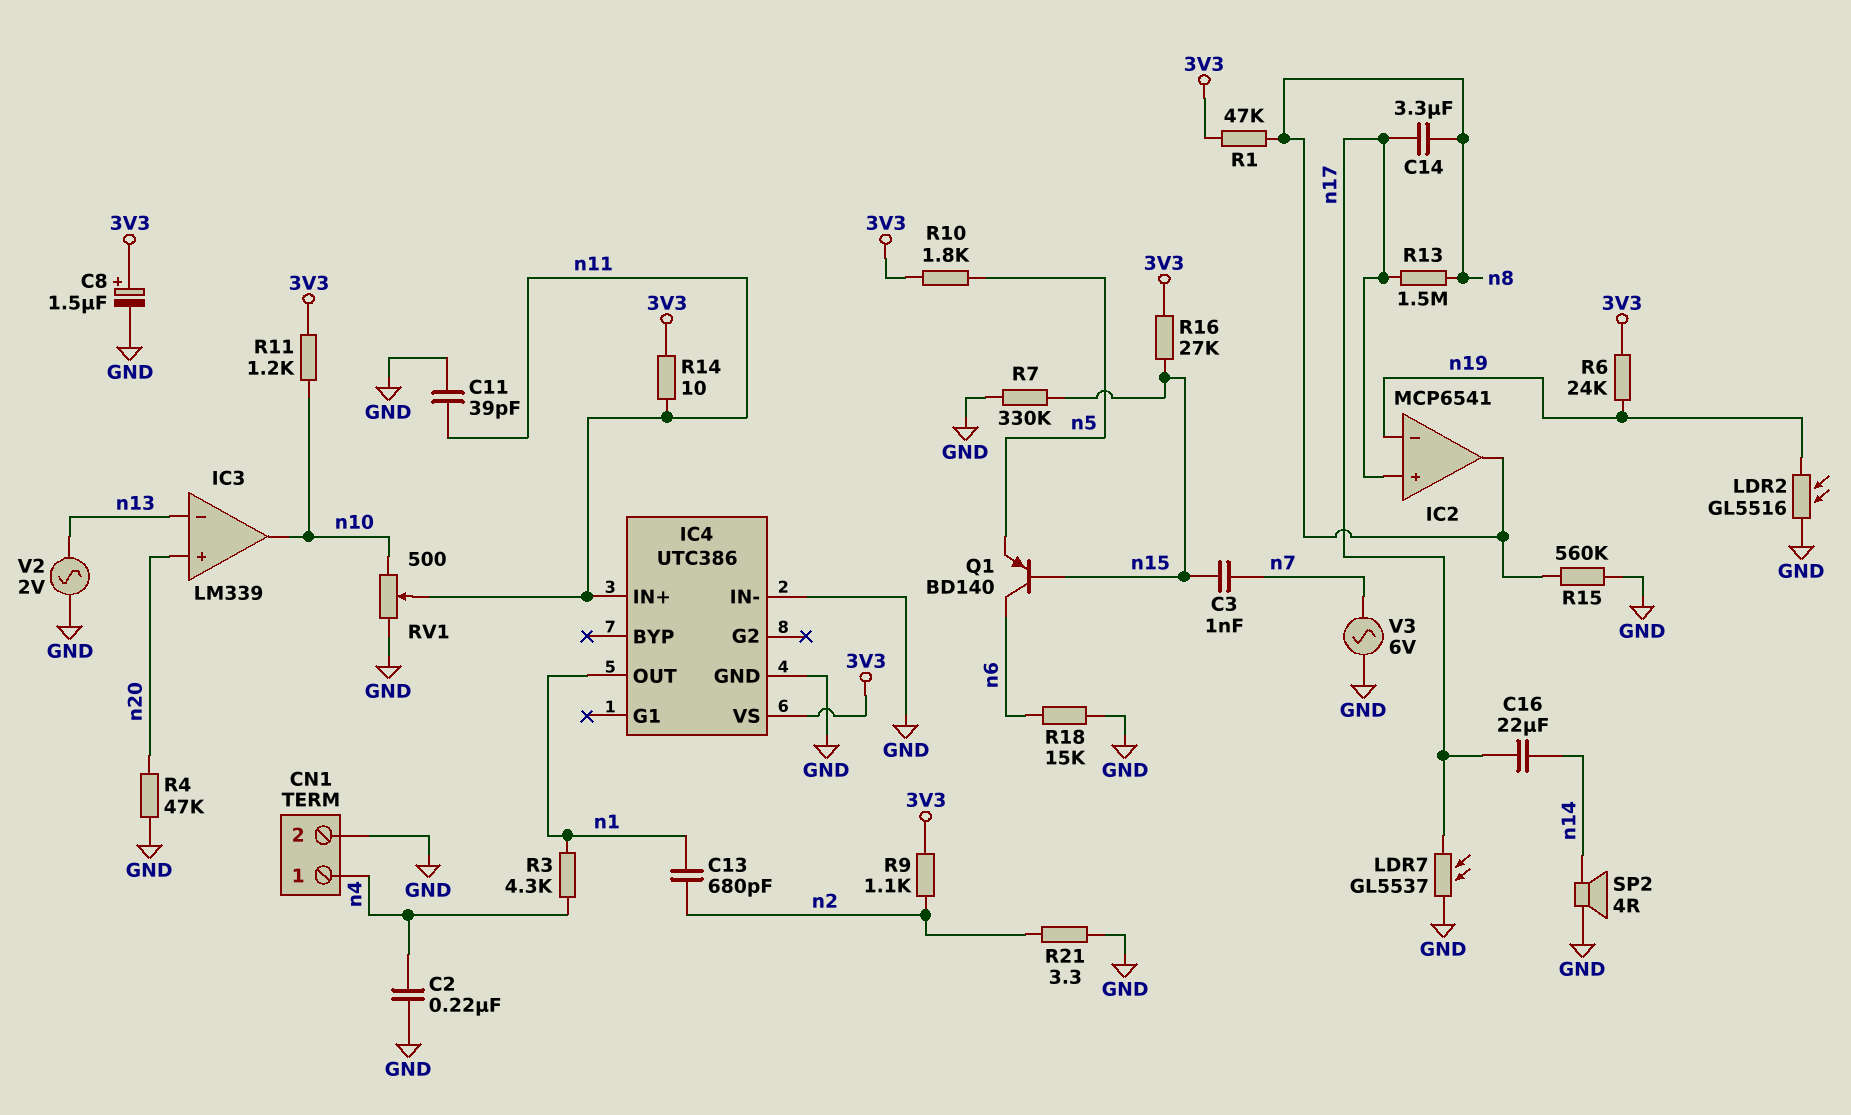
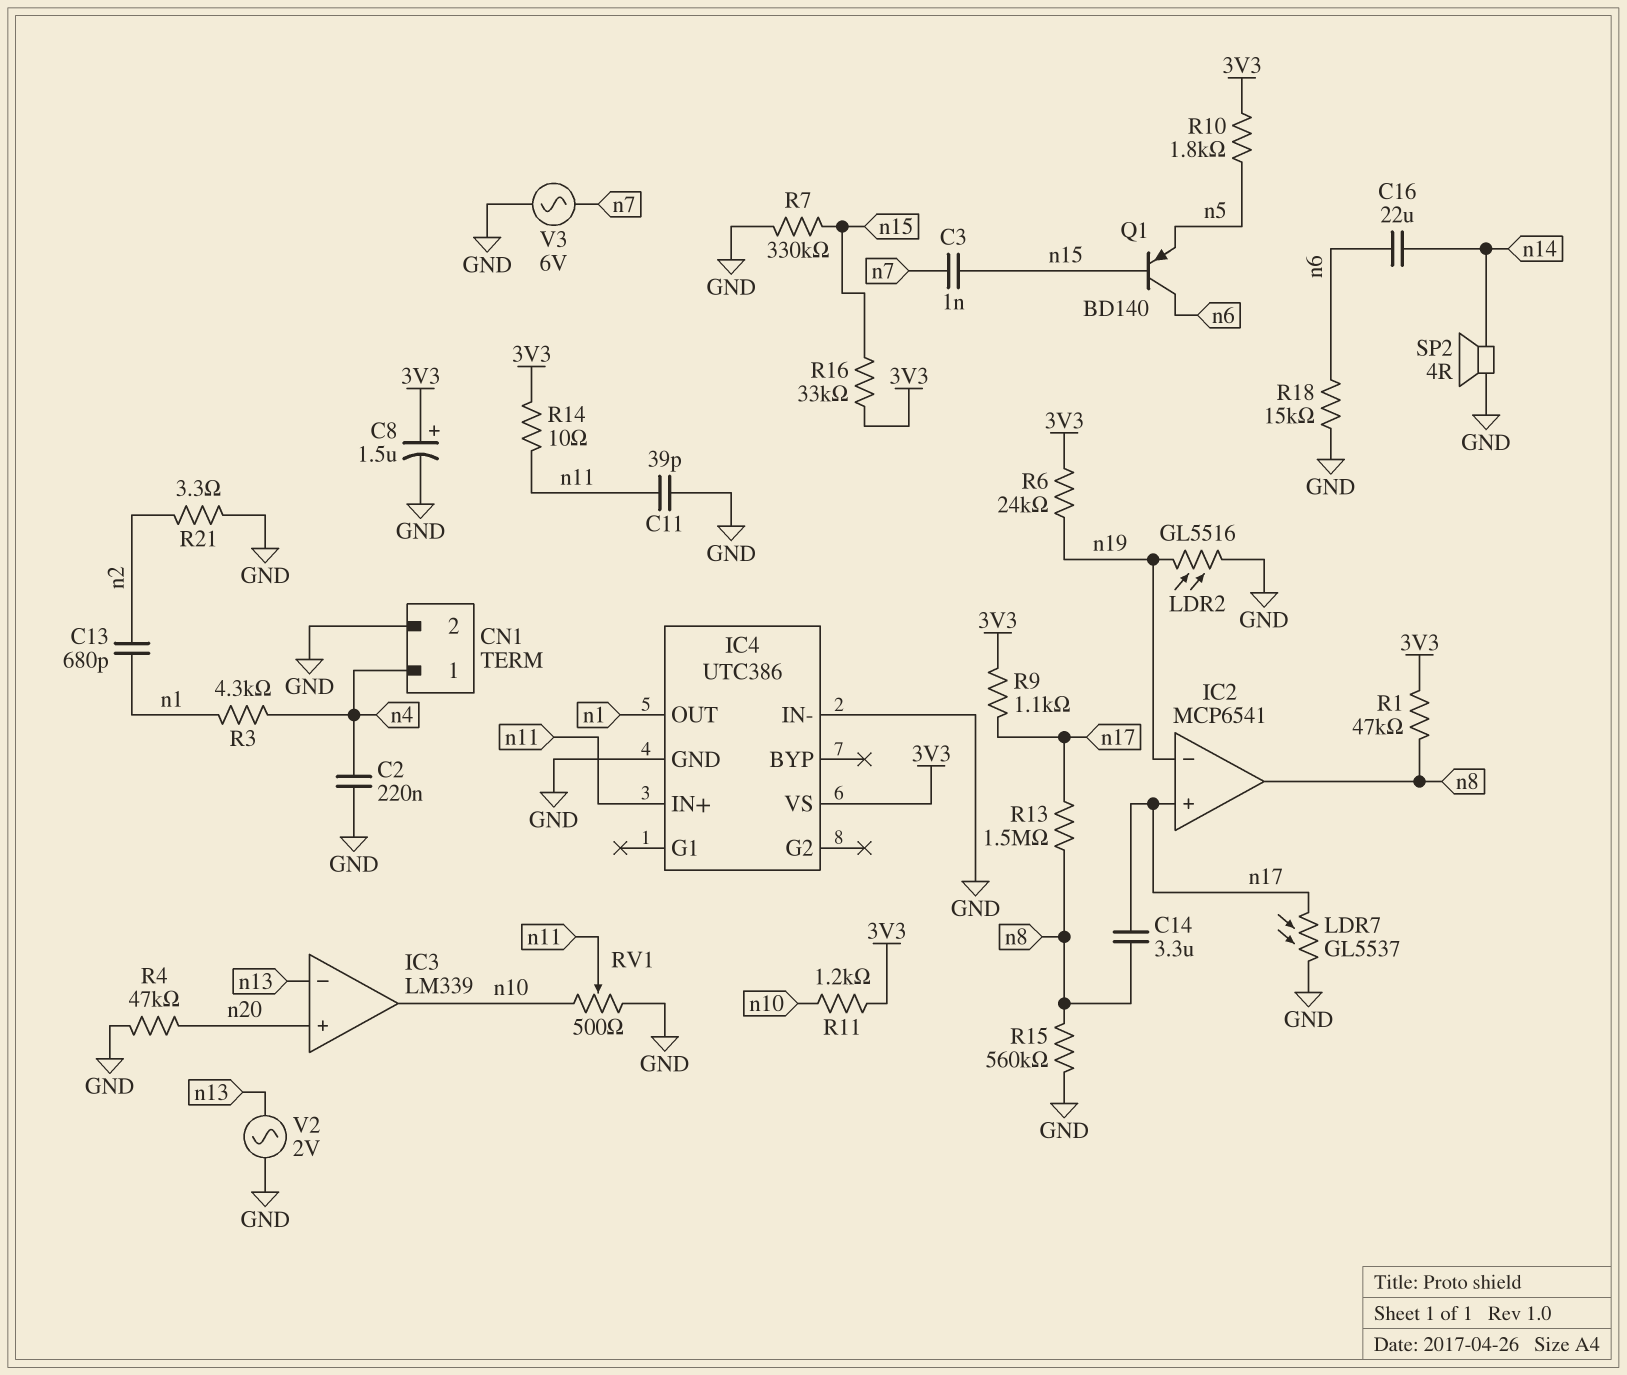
C16: 22uF (n14, n17) -> 22uF (n6, n14)
R9: 1.1k (3V3, n2) -> 1.1k (3V3, n17)
R16: 27k (3V3, n15) -> 33k (3V3, n15)

